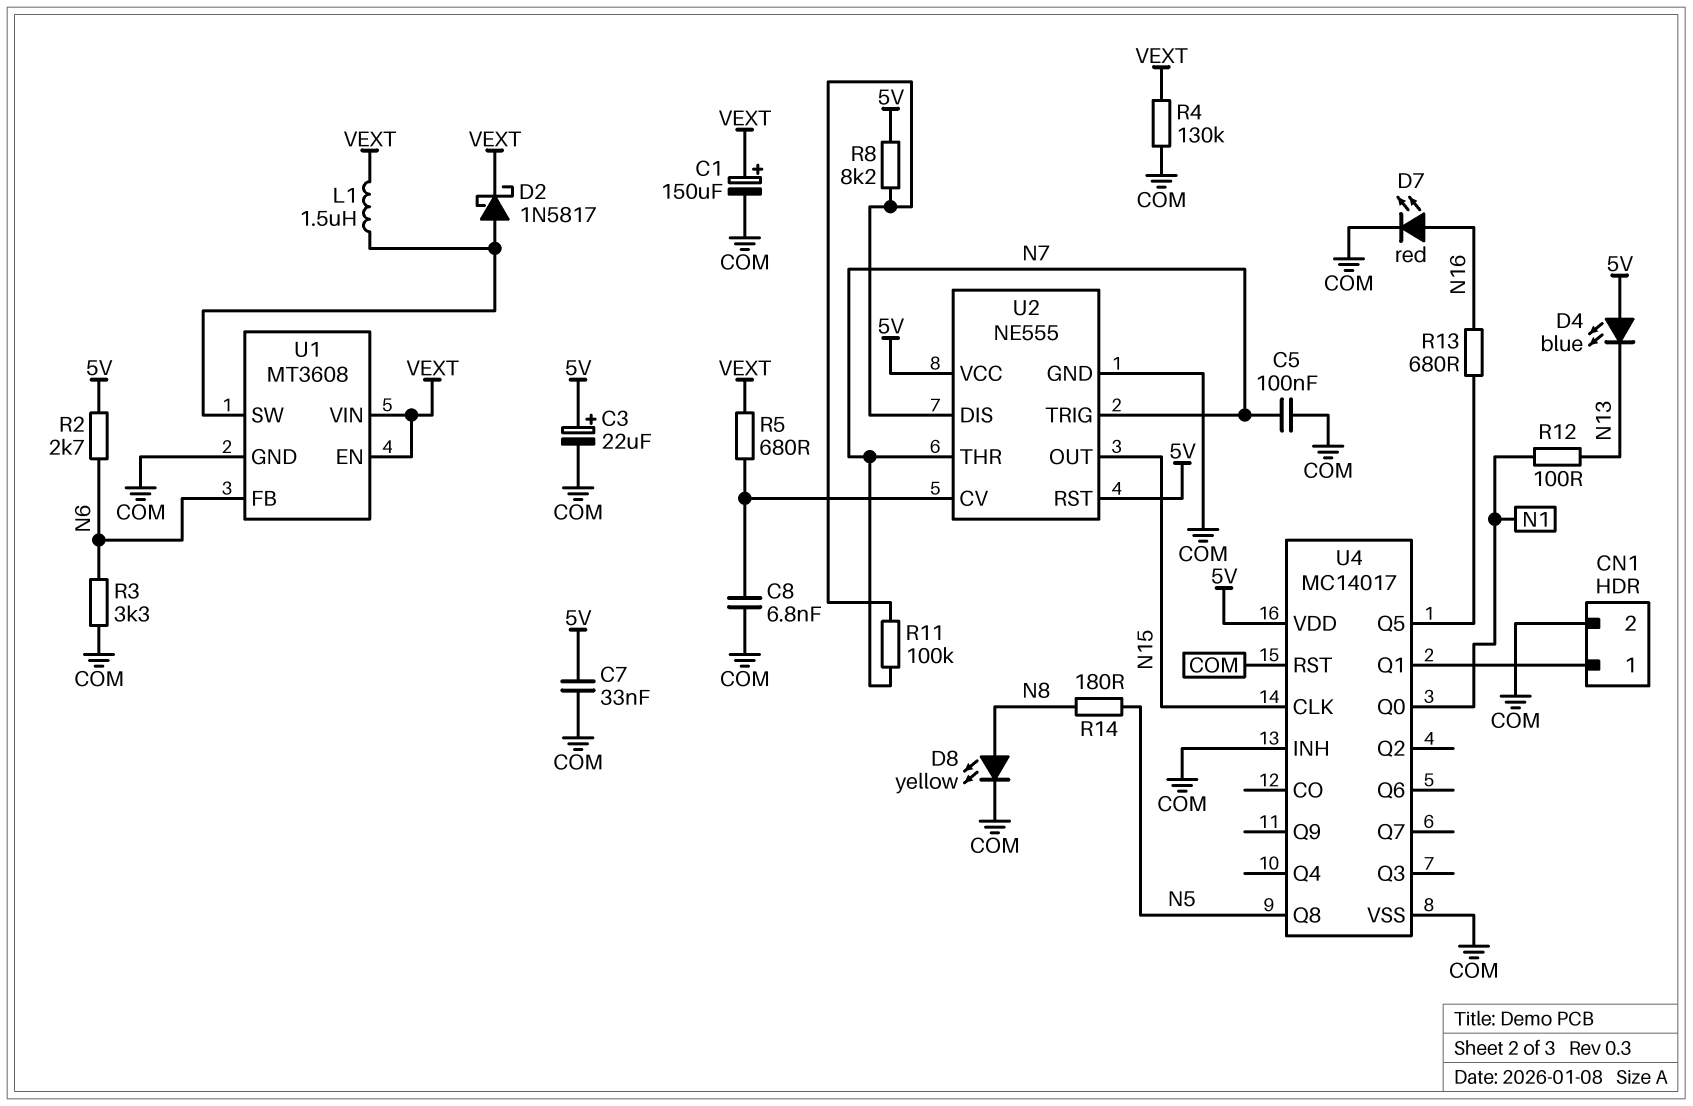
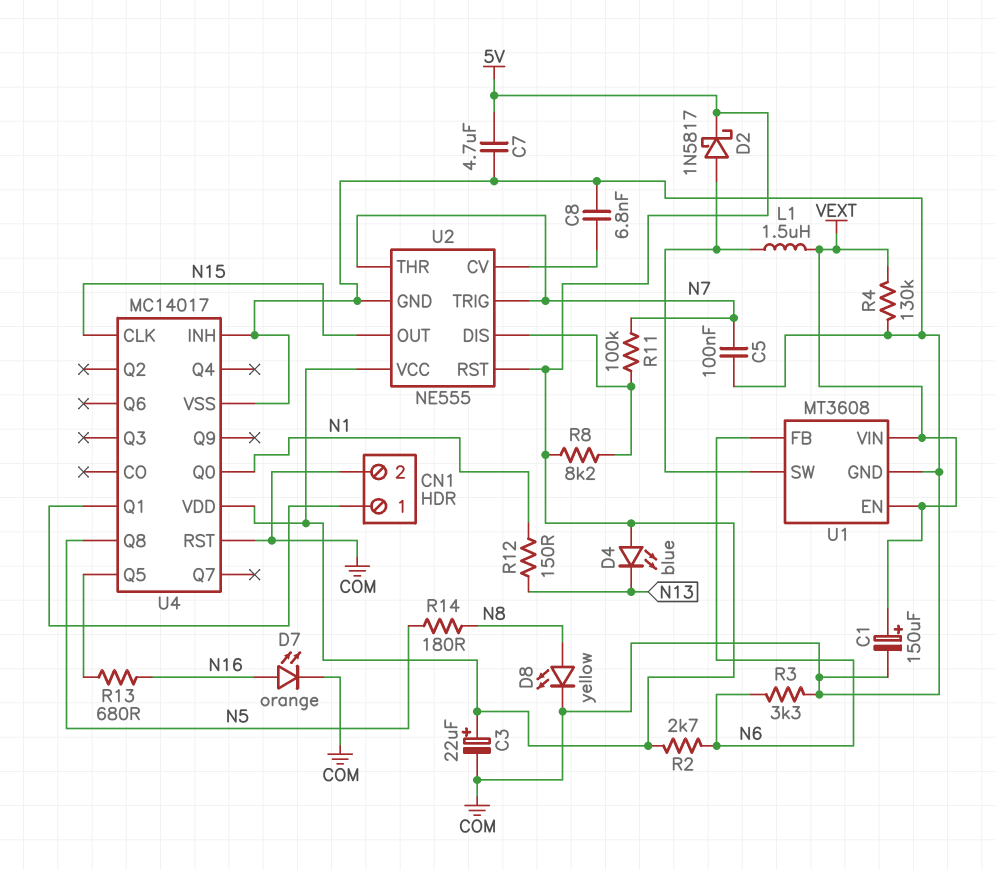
C7: 33nF (5V, COM) -> 4.7uF (5V, COM)
D2: schottky 1N5817 (A U1/SW, K VEXT) -> schottky 1N5817 (A U1/SW, K 5V)
D7: LED red (A N16, K COM) -> LED orange (A N16, K COM)
R5: 680 (U2/CV, VEXT) -> none
R12: 100 (N1, N13) -> 150 (N1, N13)

